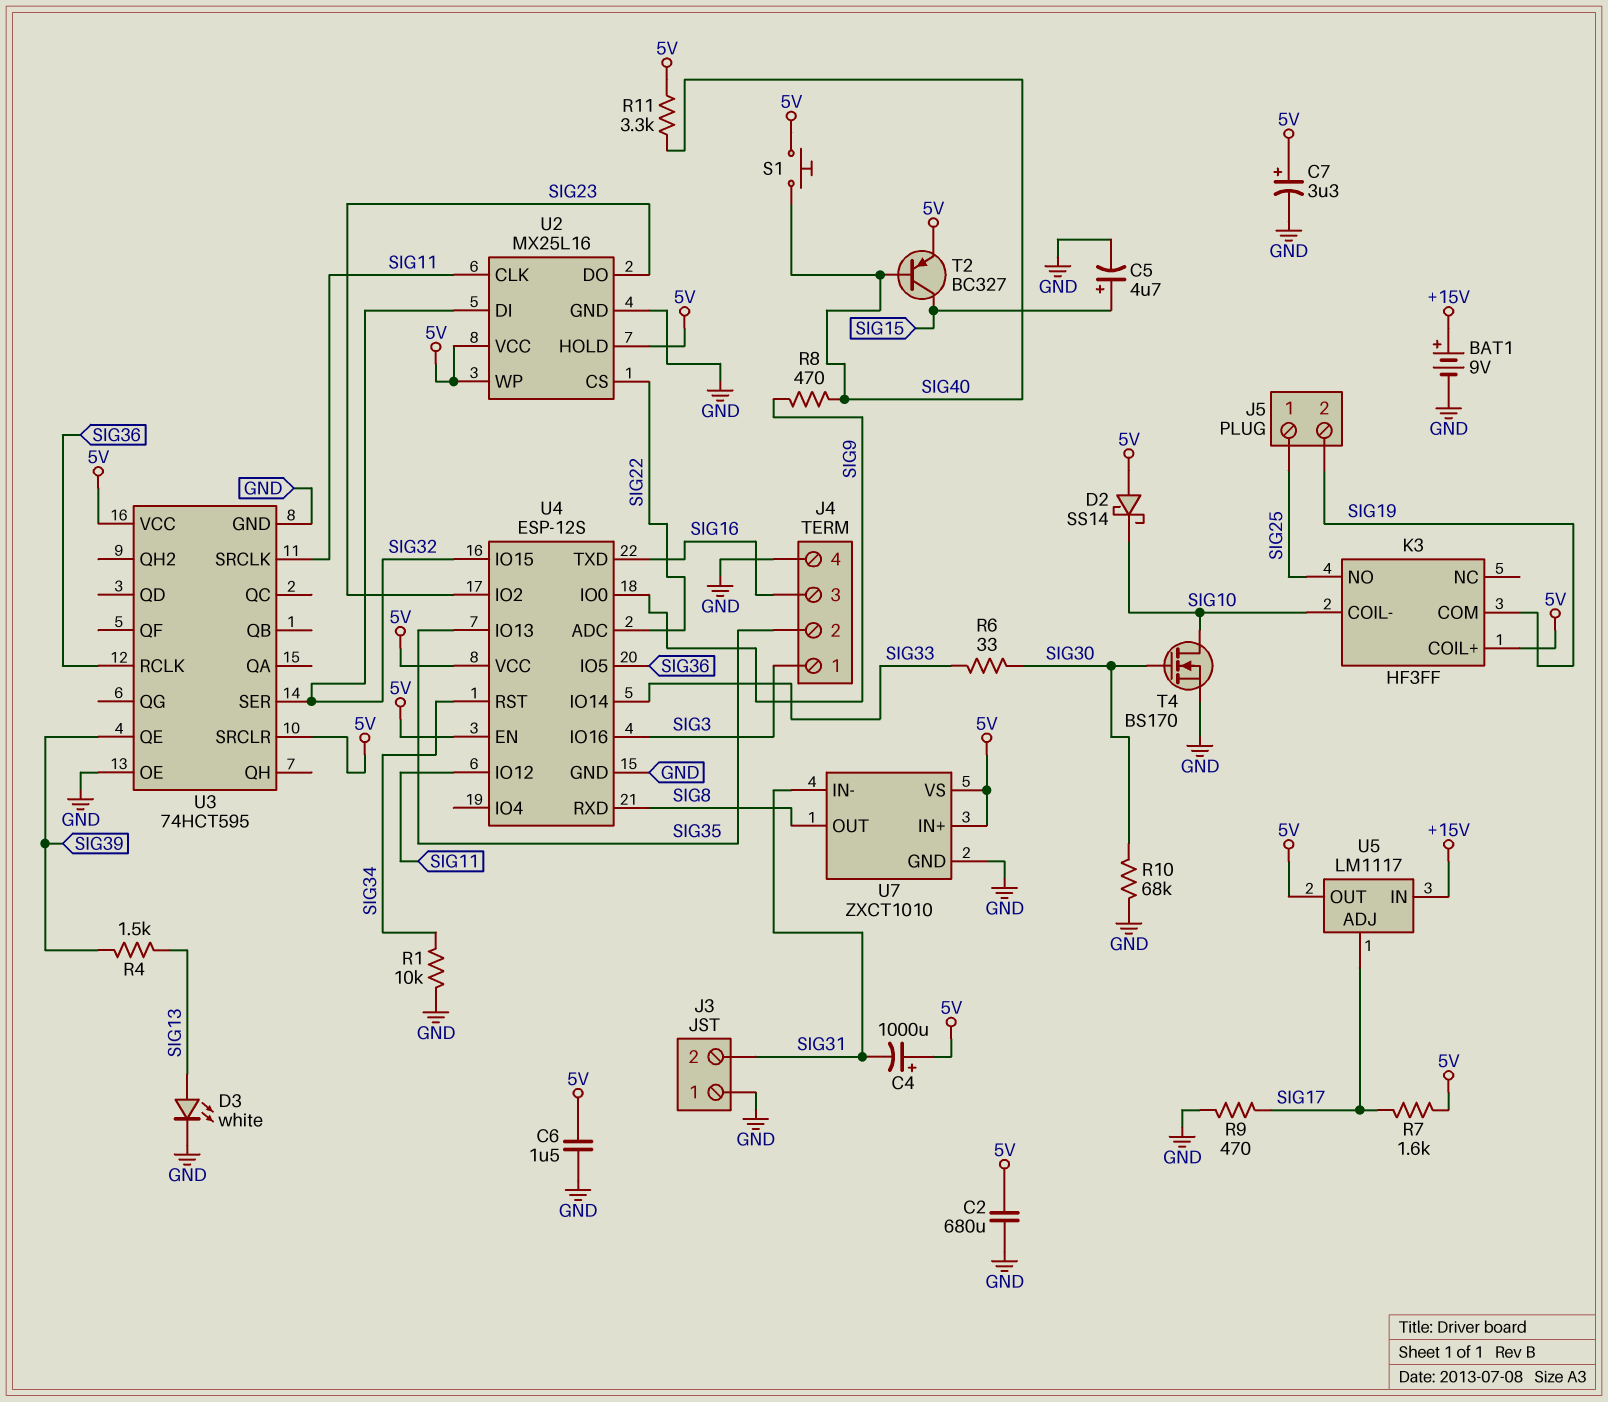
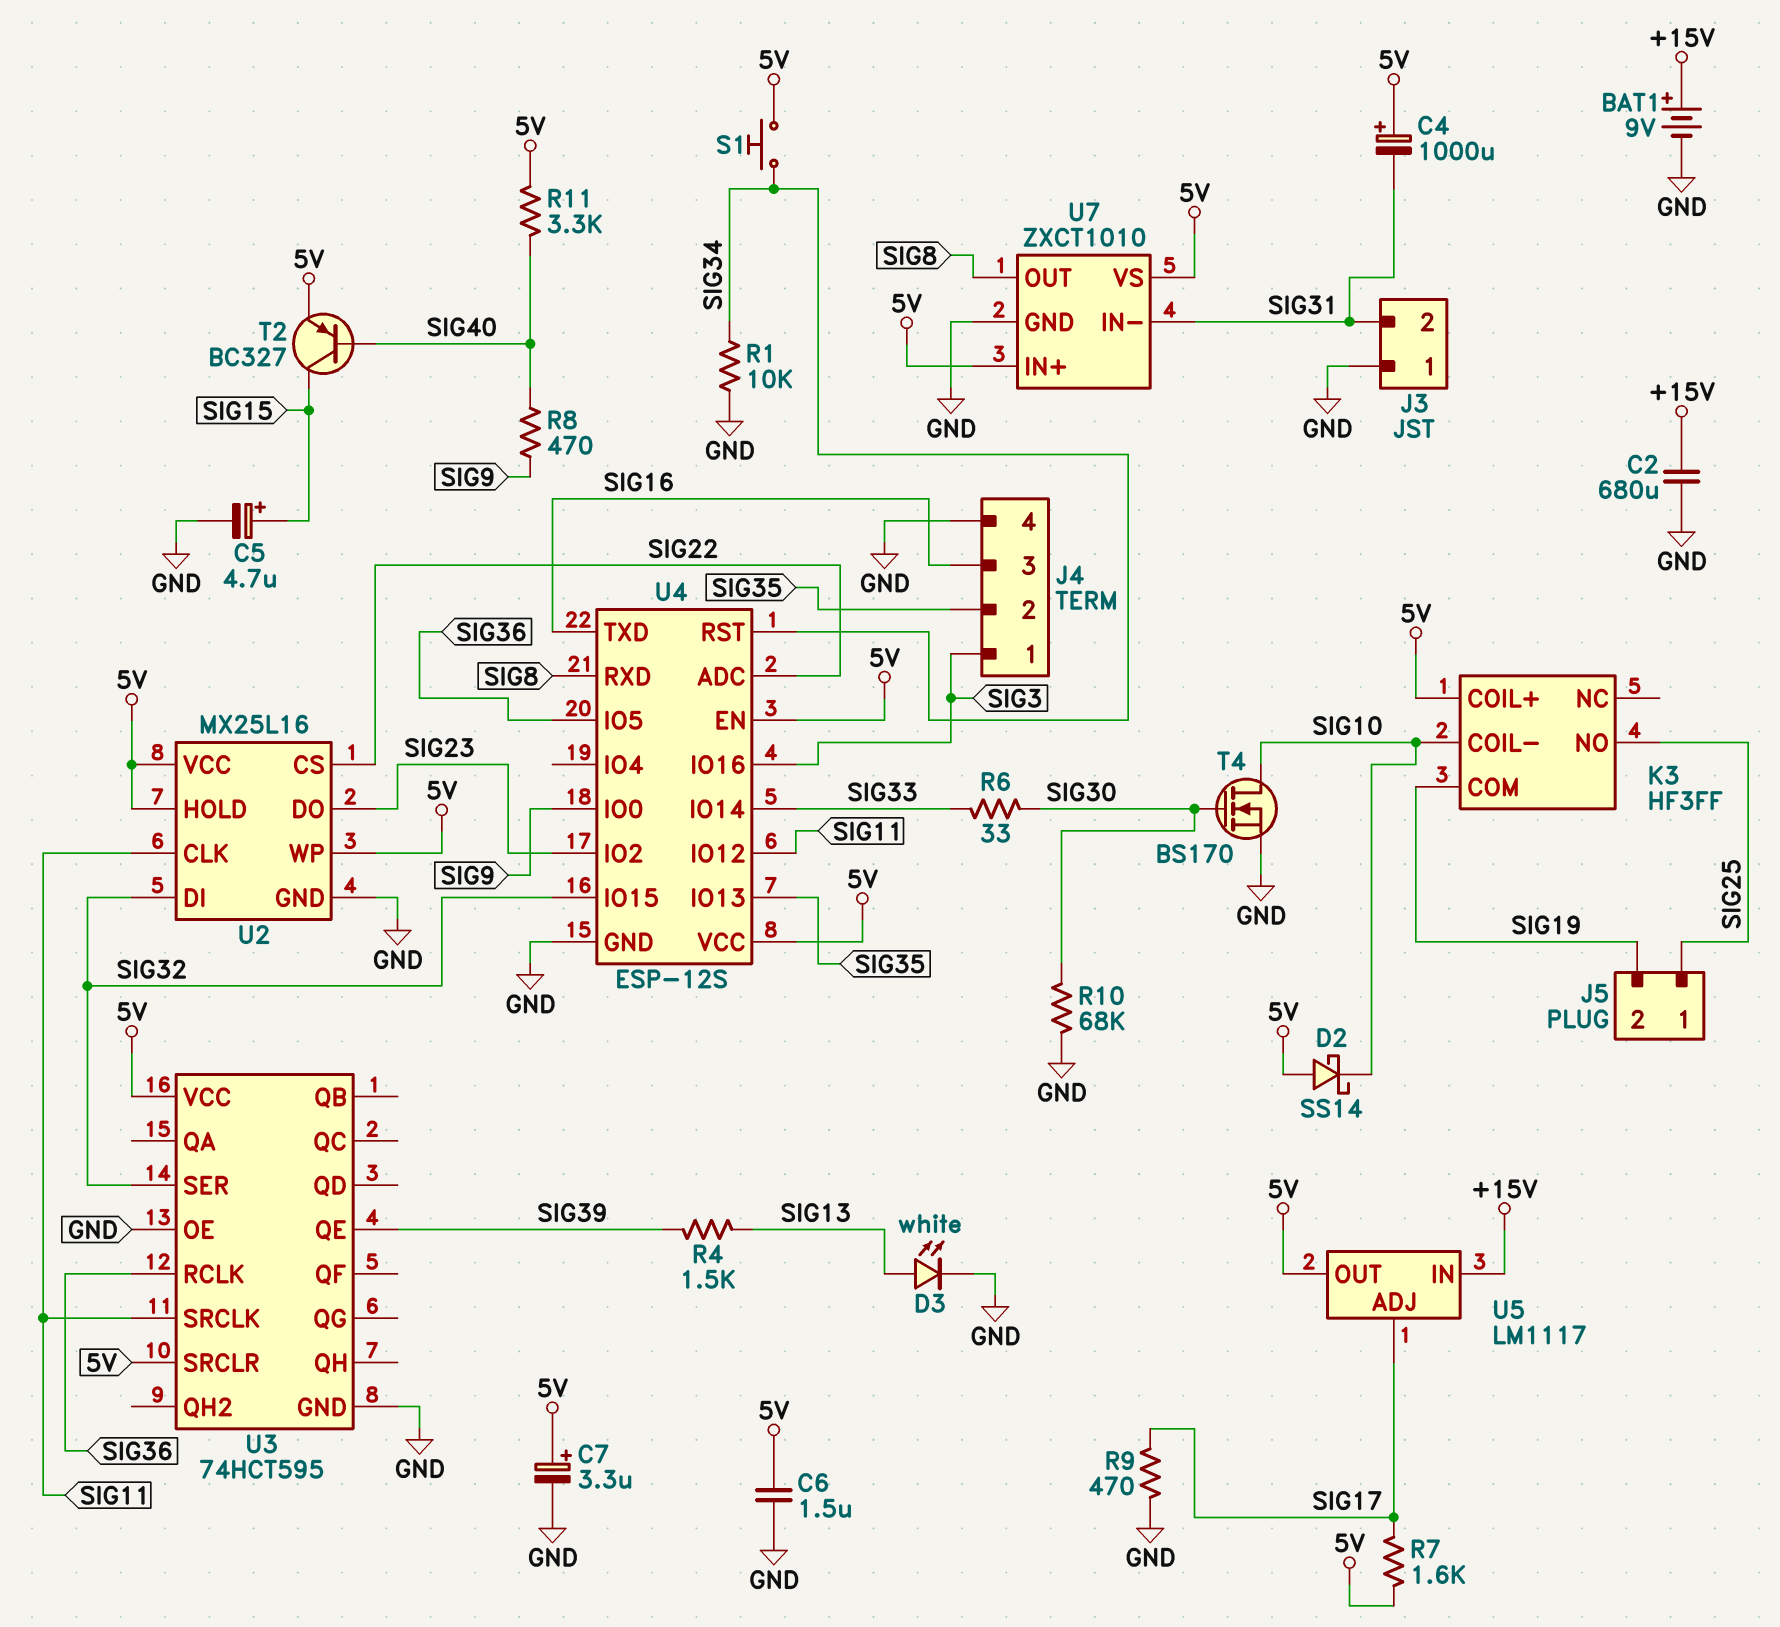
C2: 680uF (5V, GND) -> 680uF (+15V, GND)
S1: button (5V, SIG40) -> button (5V, SIG34)

